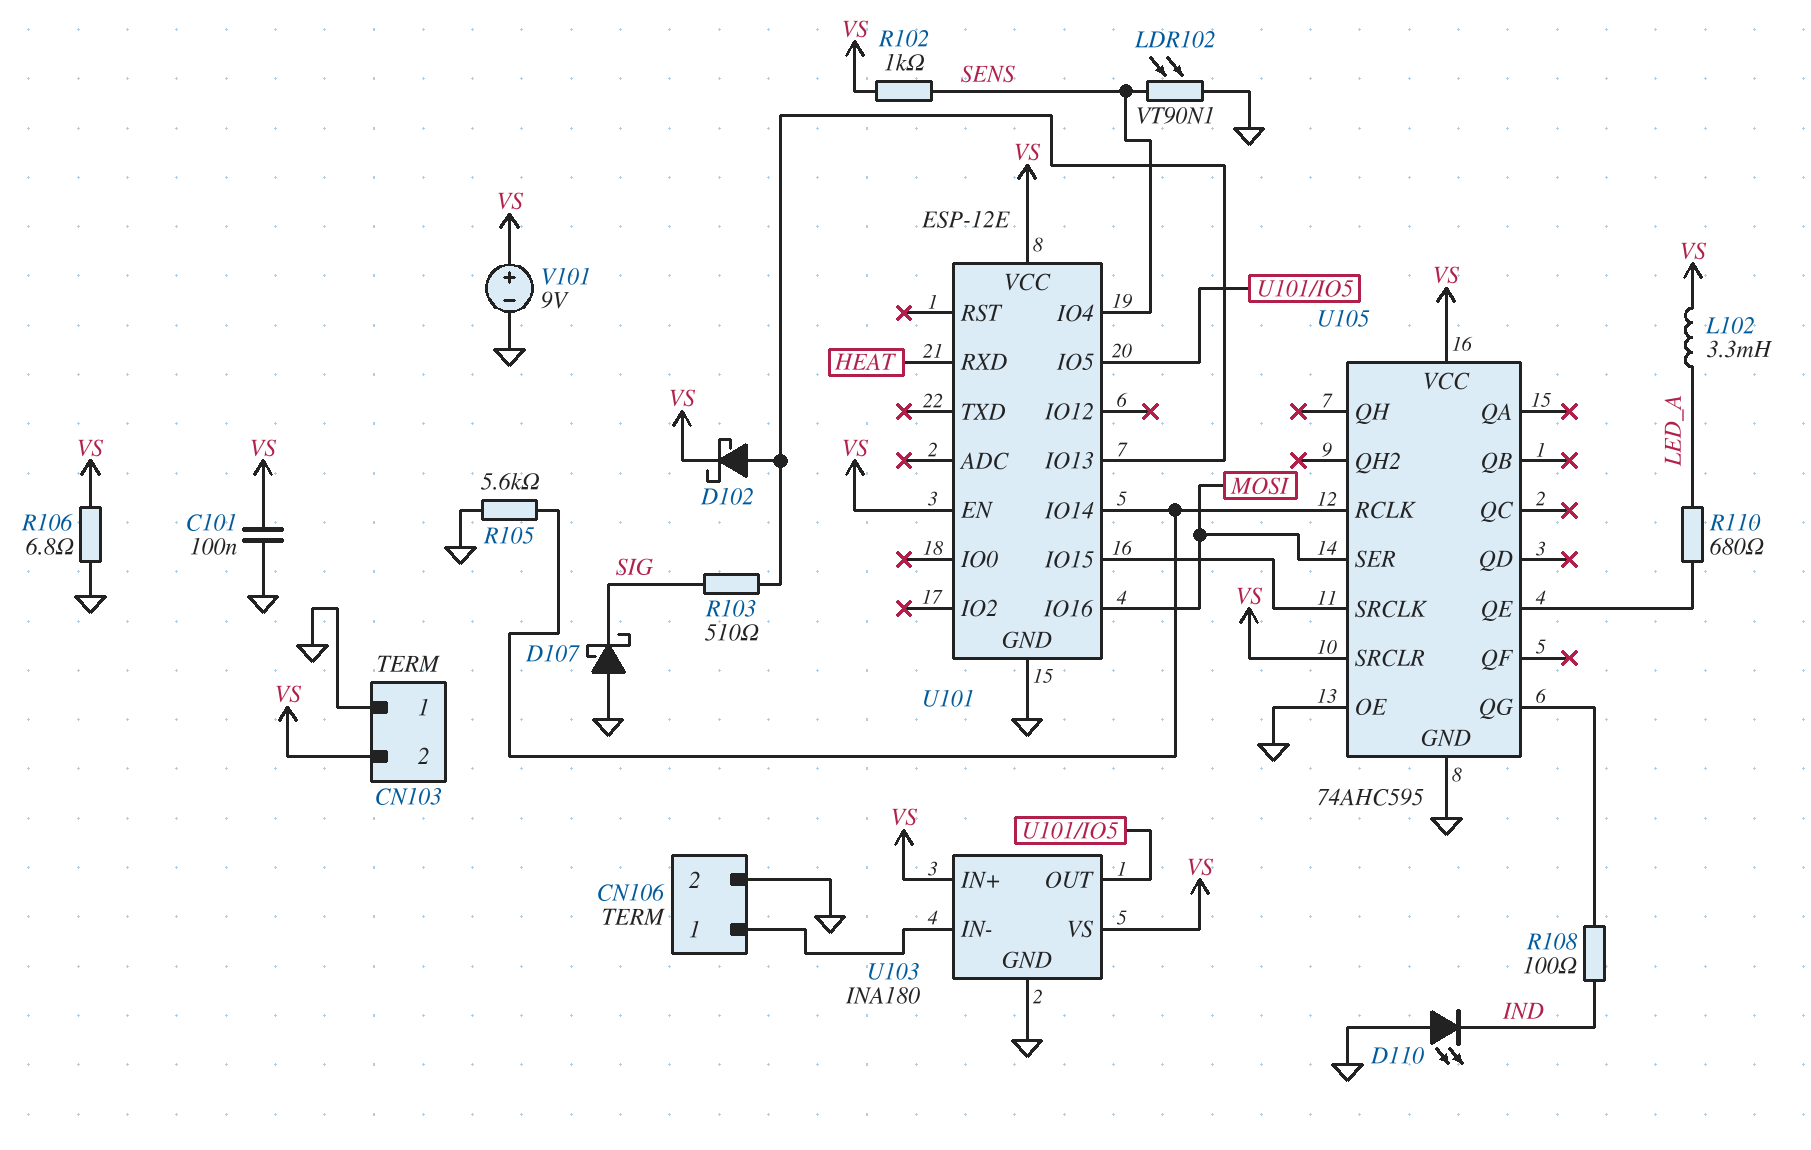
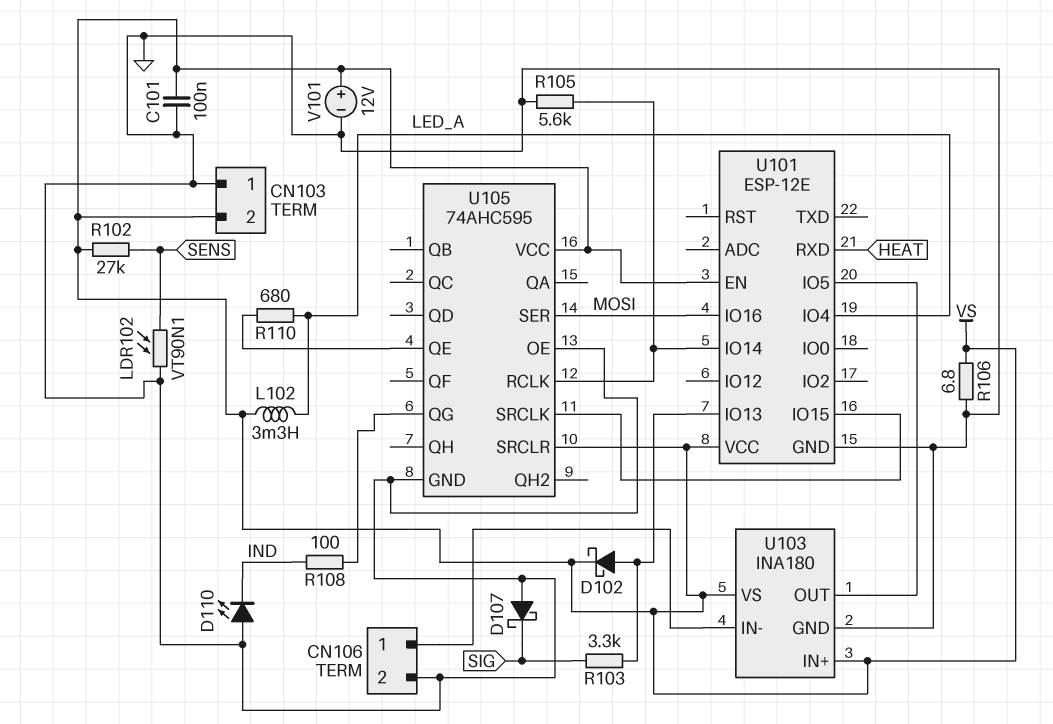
R102: 1k (SENS, VS) -> 27k (SENS, VS)
R103: 510 (SIG, U101/IO13) -> 3.3k (SIG, U101/IO13)
U101 pin IO4: SENS -> LED_A
V101: 9V (plus VS, minus GND) -> 12V (plus VS, minus GND)

